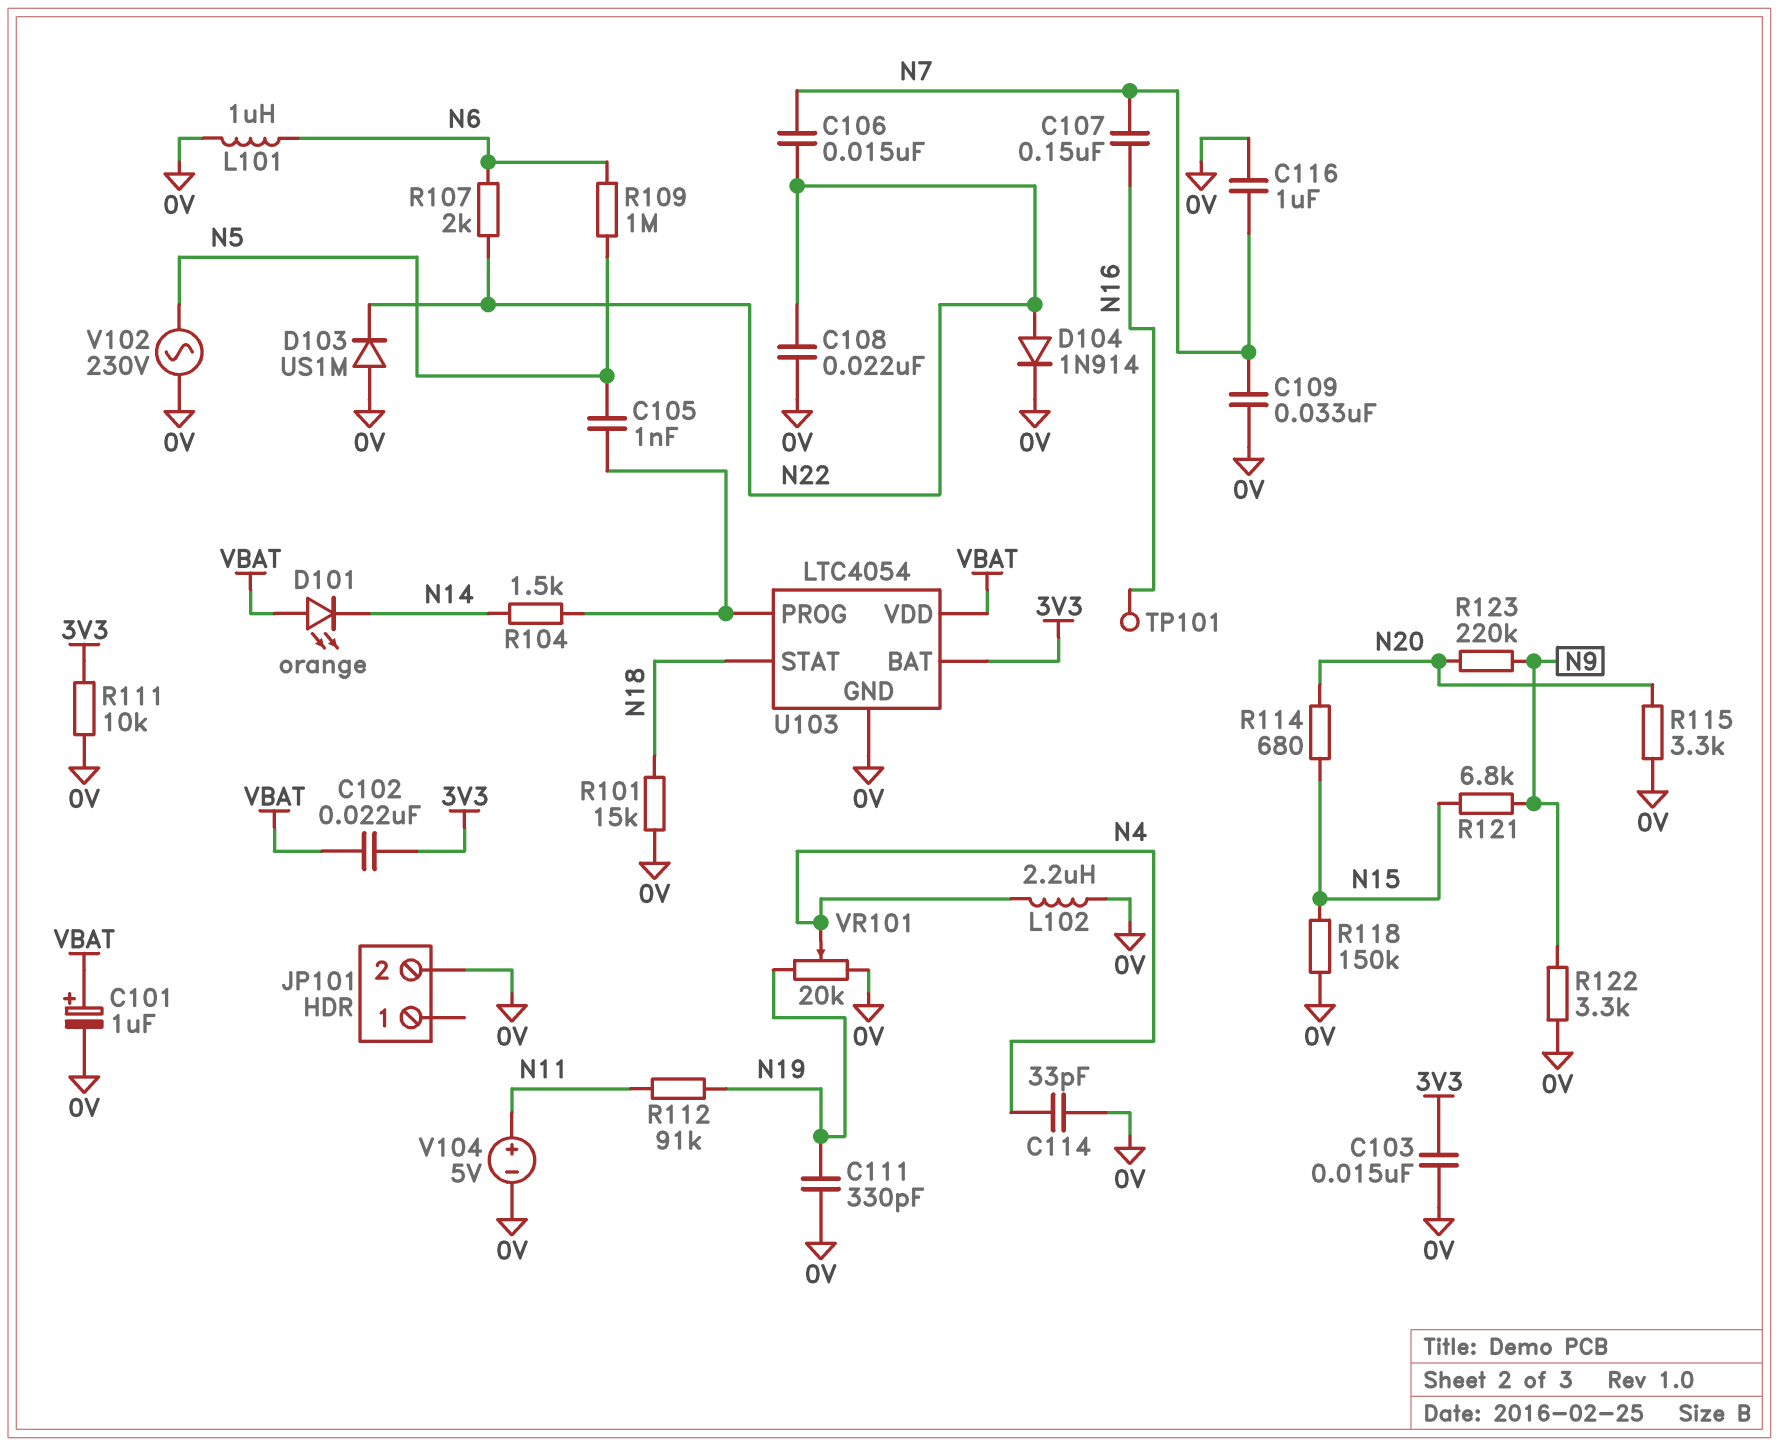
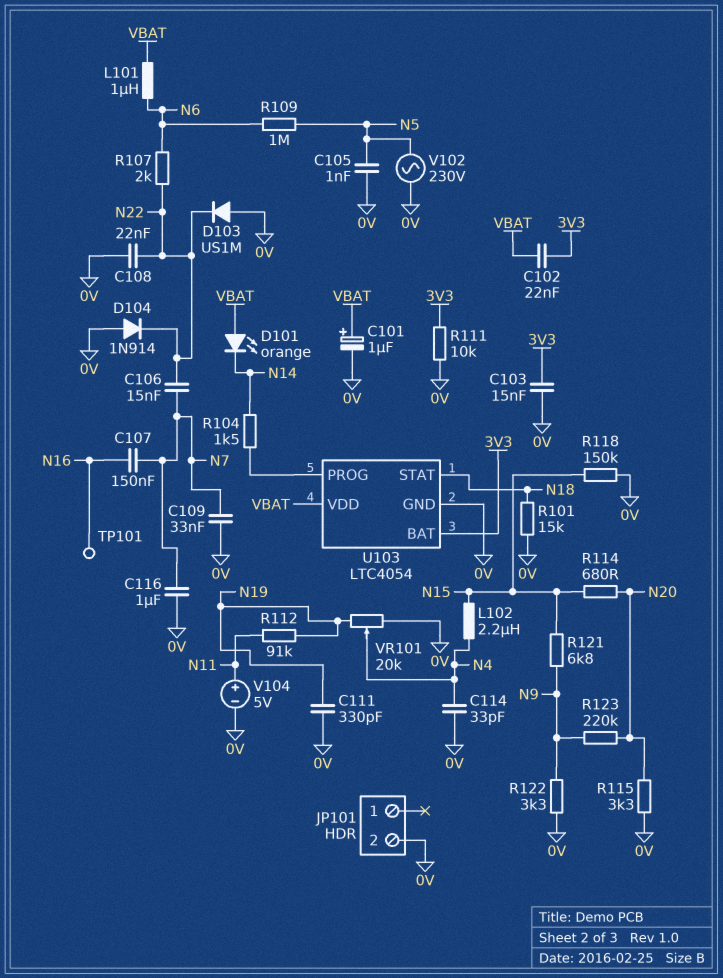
C105: 1nF (N5, U103/PROG) -> 1nF (0V, N5)
D104: diode 1N914 (A N22, K 0V) -> diode 1N914 (A 0V, K N22)
L101: 1uH (0V, N6) -> 1uH (N6, VBAT)
L102: 2.2uH (0V, N4) -> 2.2uH (N4, N15)

